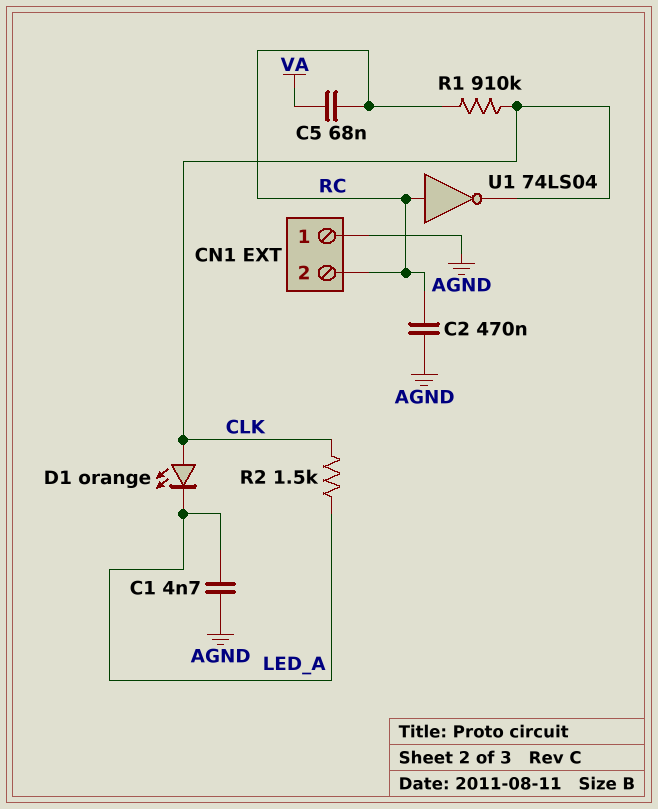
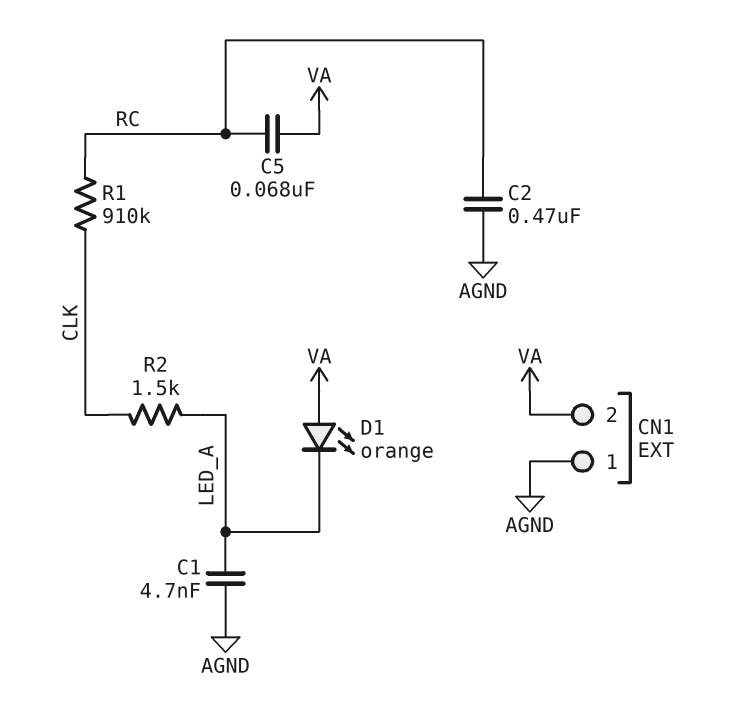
CN1 pin 2: RC -> VA
D1: LED orange (A CLK, K LED_A) -> LED orange (A VA, K LED_A)
U1: NOT 74LS04 (in RC, out CLK) -> none

